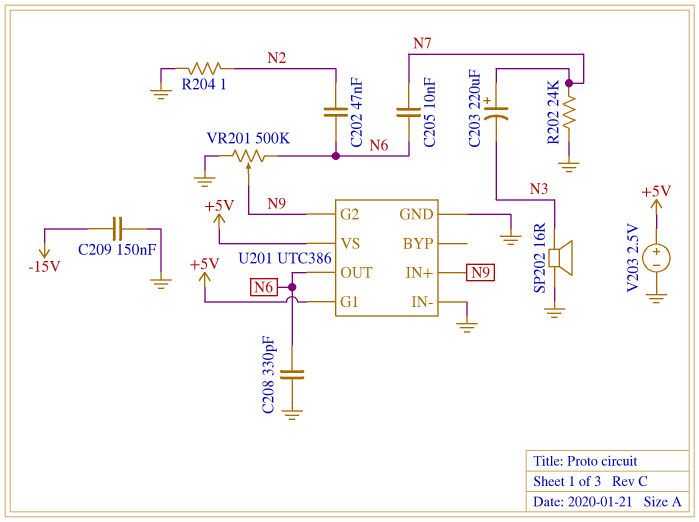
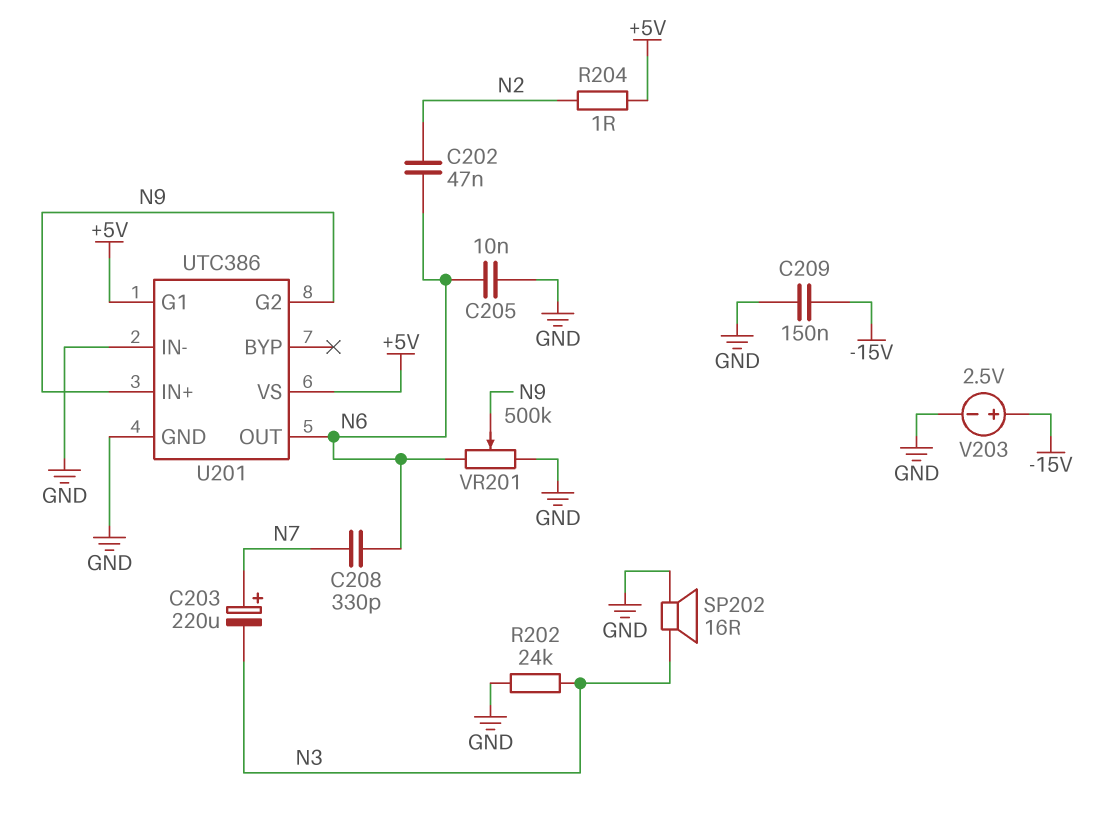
C205: 10nF (N6, N7) -> 10nF (GND, N6)
C208: 330pF (GND, N6) -> 330pF (N6, N7)
R202: 24k (GND, N7) -> 24k (GND, N3)
R204: 1 (GND, N2) -> 1 (+5V, N2)
V203: 2.5V (plus +5V, minus GND) -> 2.5V (plus -15V, minus GND)

